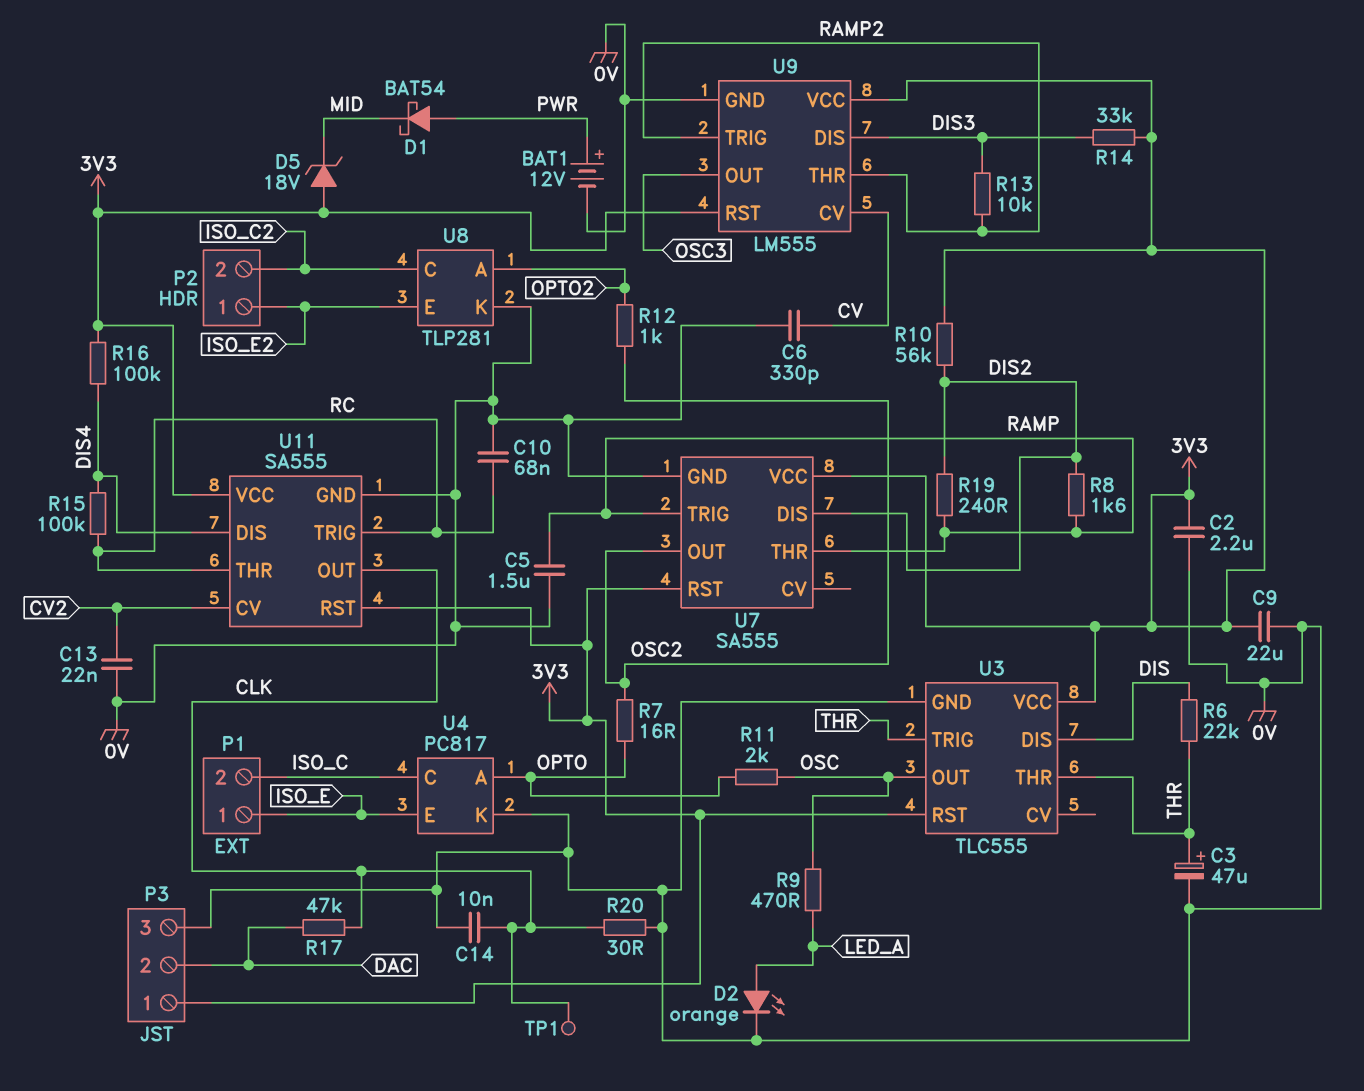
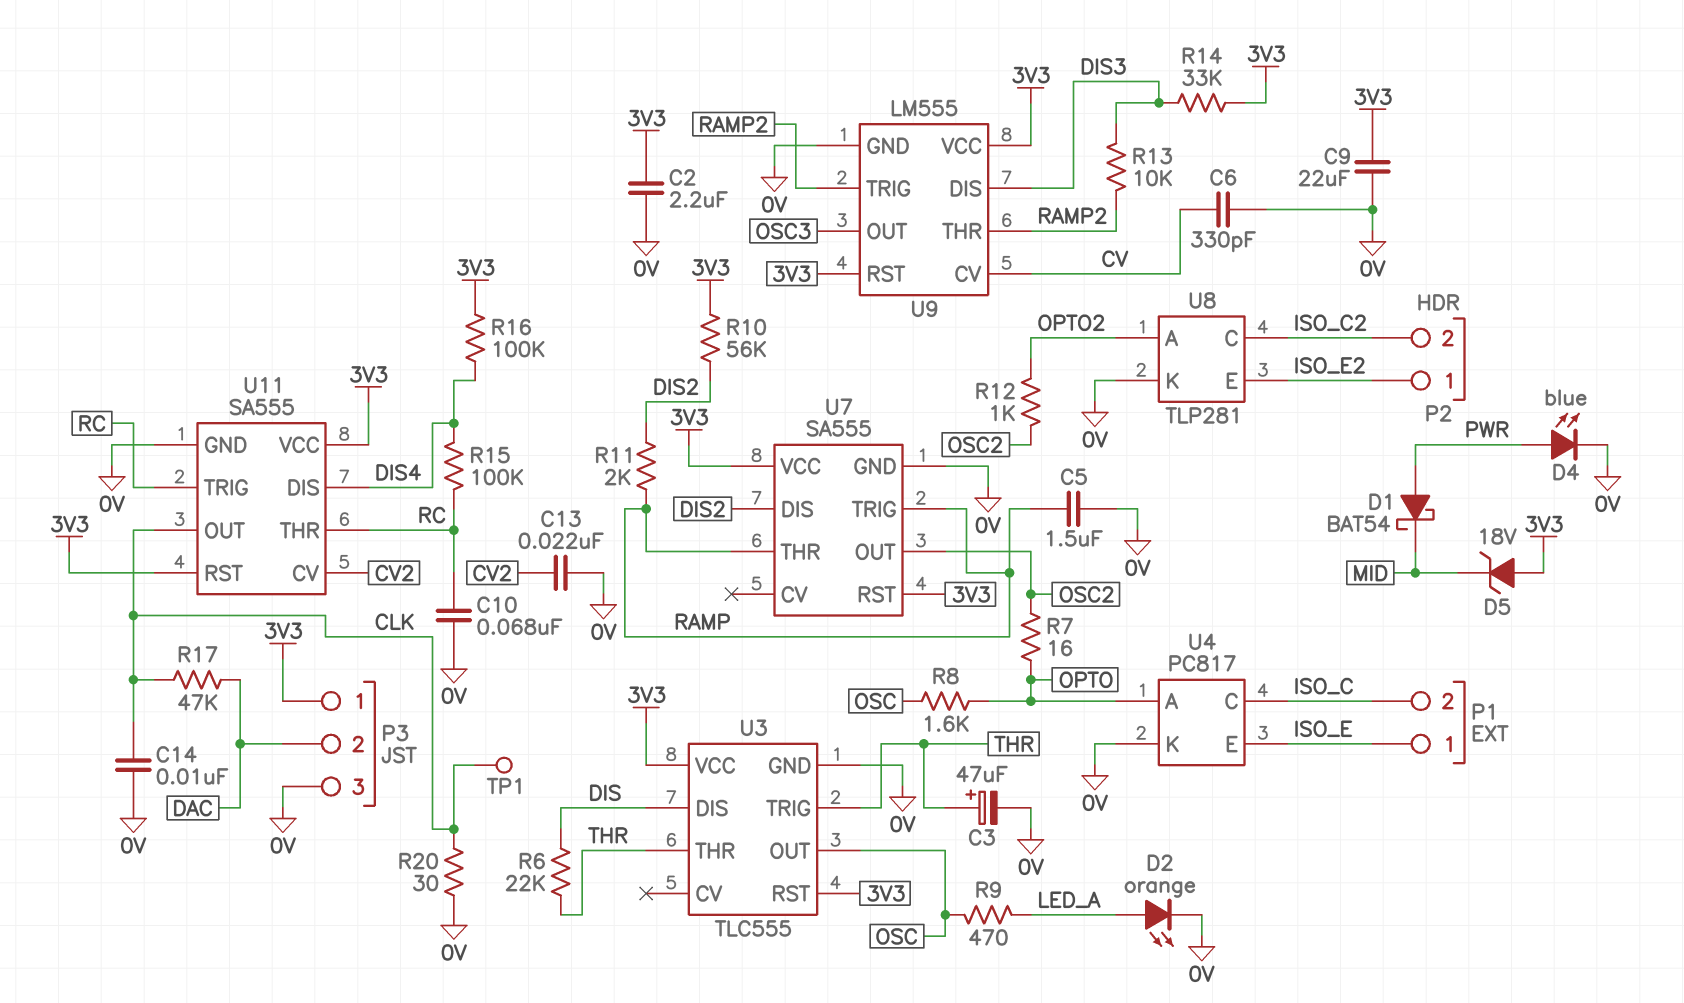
BAT1: 12V (plus PWR, minus 0V) -> none
D4: none -> LED blue (A PWR, K 0V)
R8: 1.6k (DIS2, RAMP) -> 1.6k (OPTO, OSC)
R11: 2k (OPTO, OSC) -> 2k (DIS2, RAMP)
R19: 240 (DIS2, RAMP) -> none

